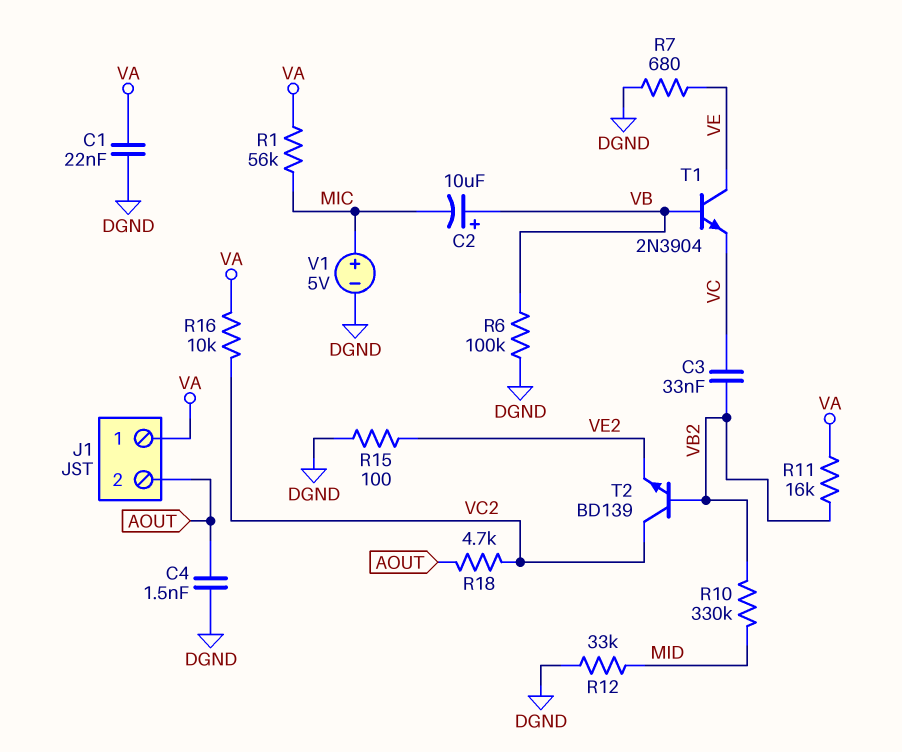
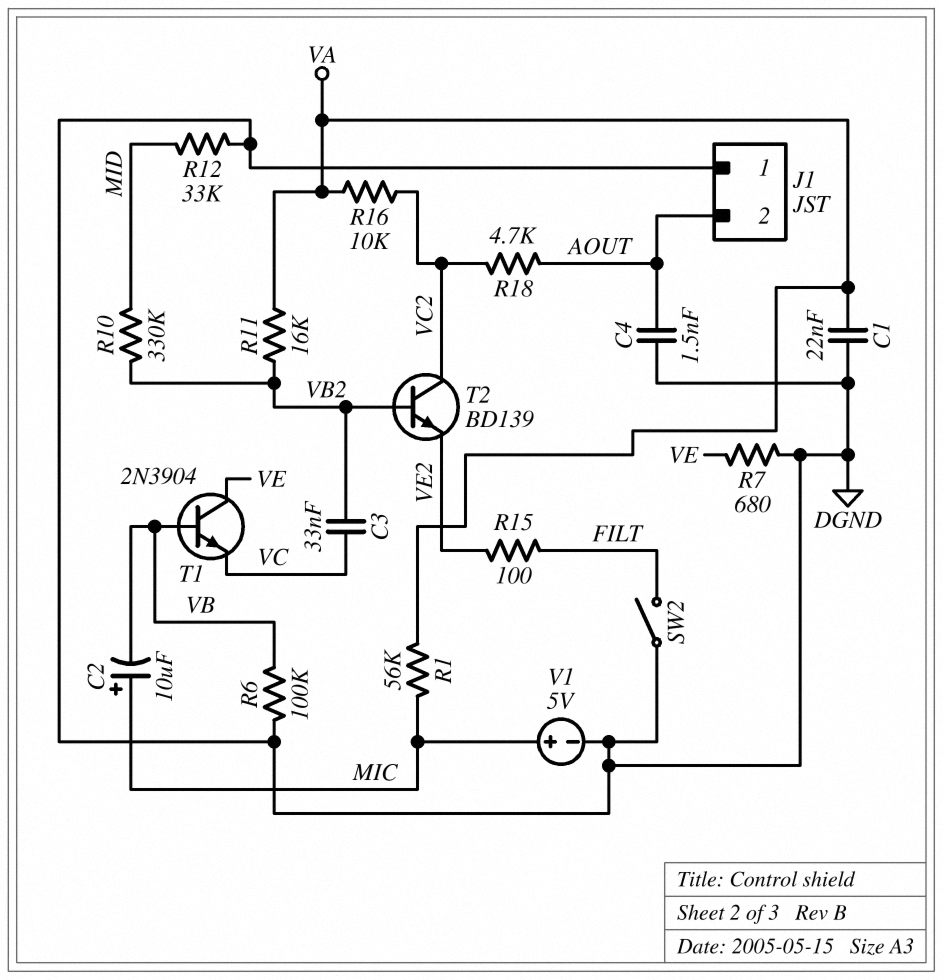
C2: 10uF (plus VB, minus MIC) -> 10uF (plus MIC, minus VB)
J1 pin 1: VA -> DGND
R15: 100 (DGND, VE2) -> 100 (FILT, VE2)
SW2: none -> switch (DGND, FILT)

